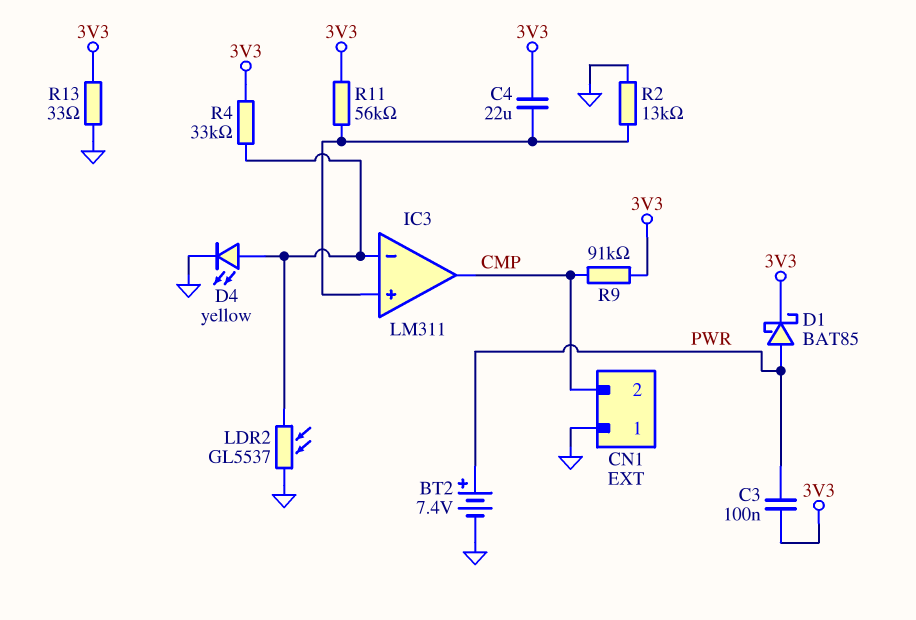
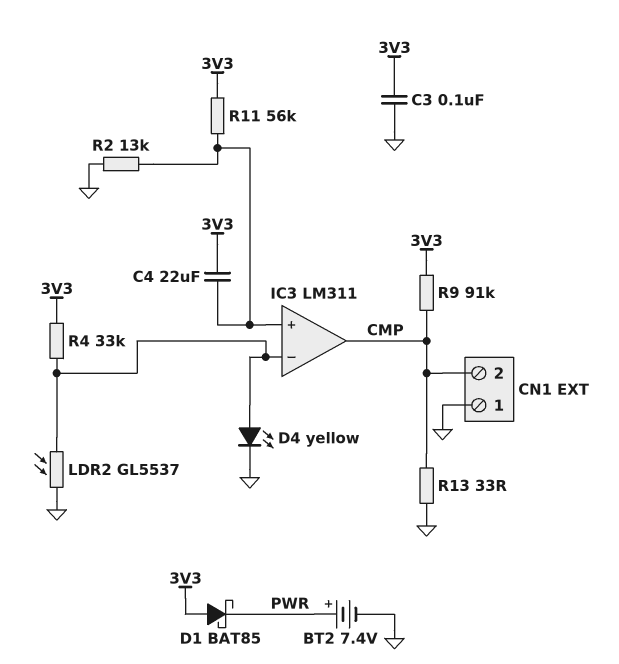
C3: 100nF (3V3, PWR) -> 100nF (3V3, GND)
D1: schottky BAT85 (A PWR, K 3V3) -> schottky BAT85 (A 3V3, K PWR)
R13: 33 (3V3, GND) -> 33 (CMP, GND)

